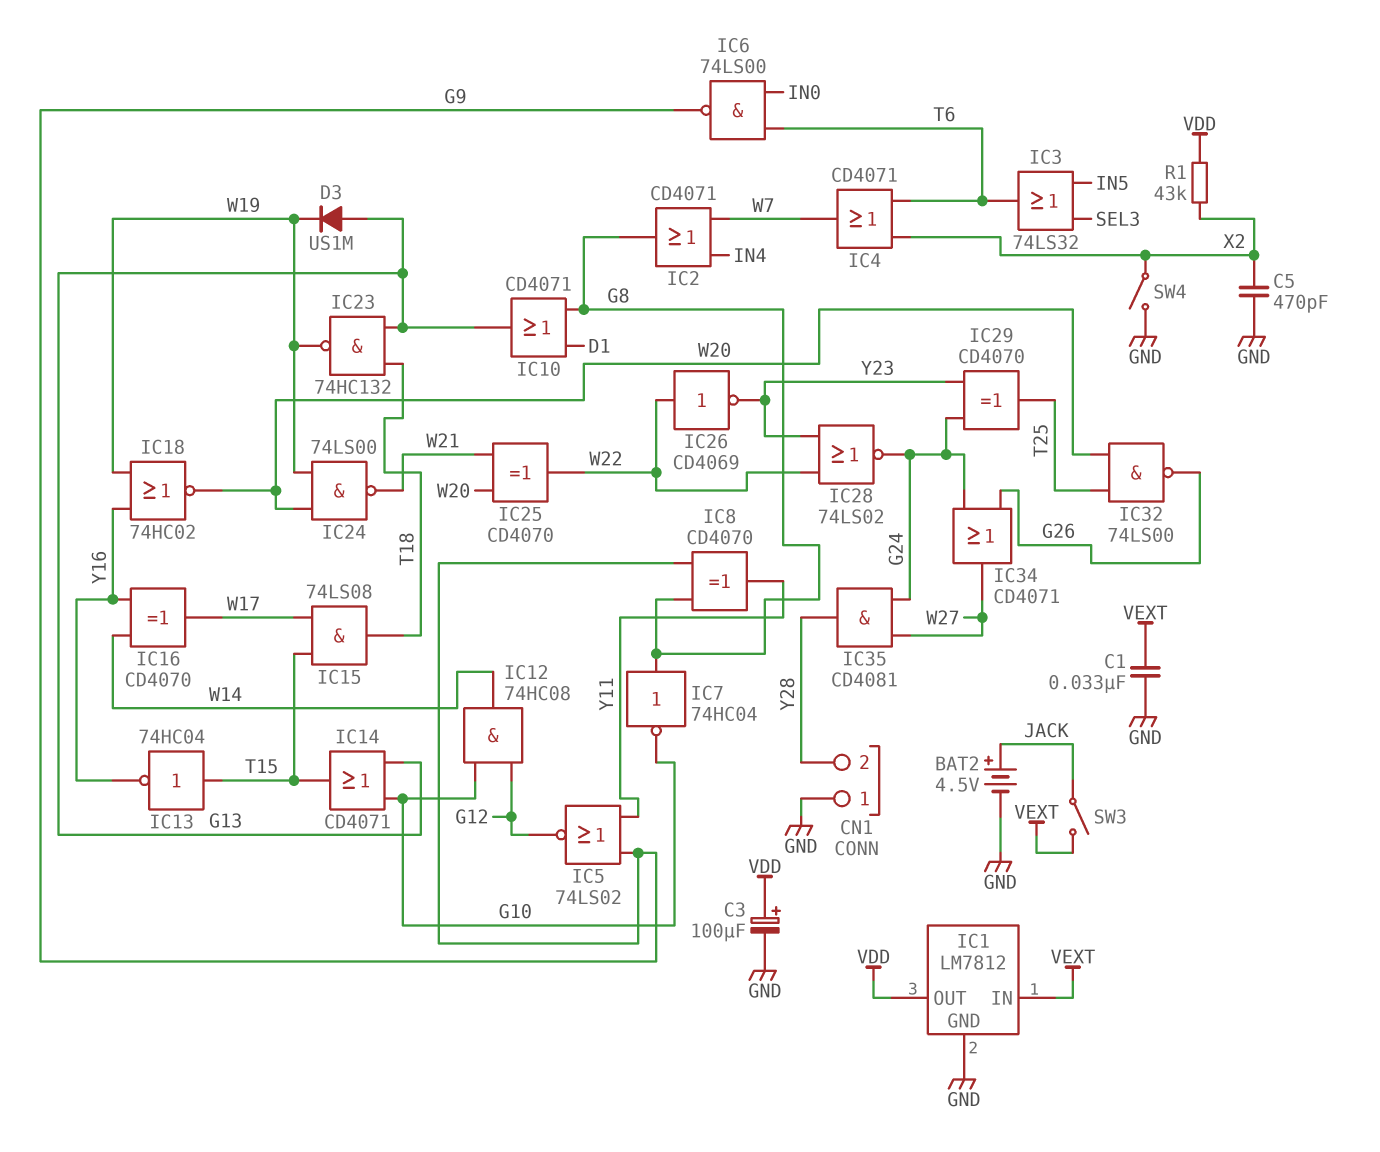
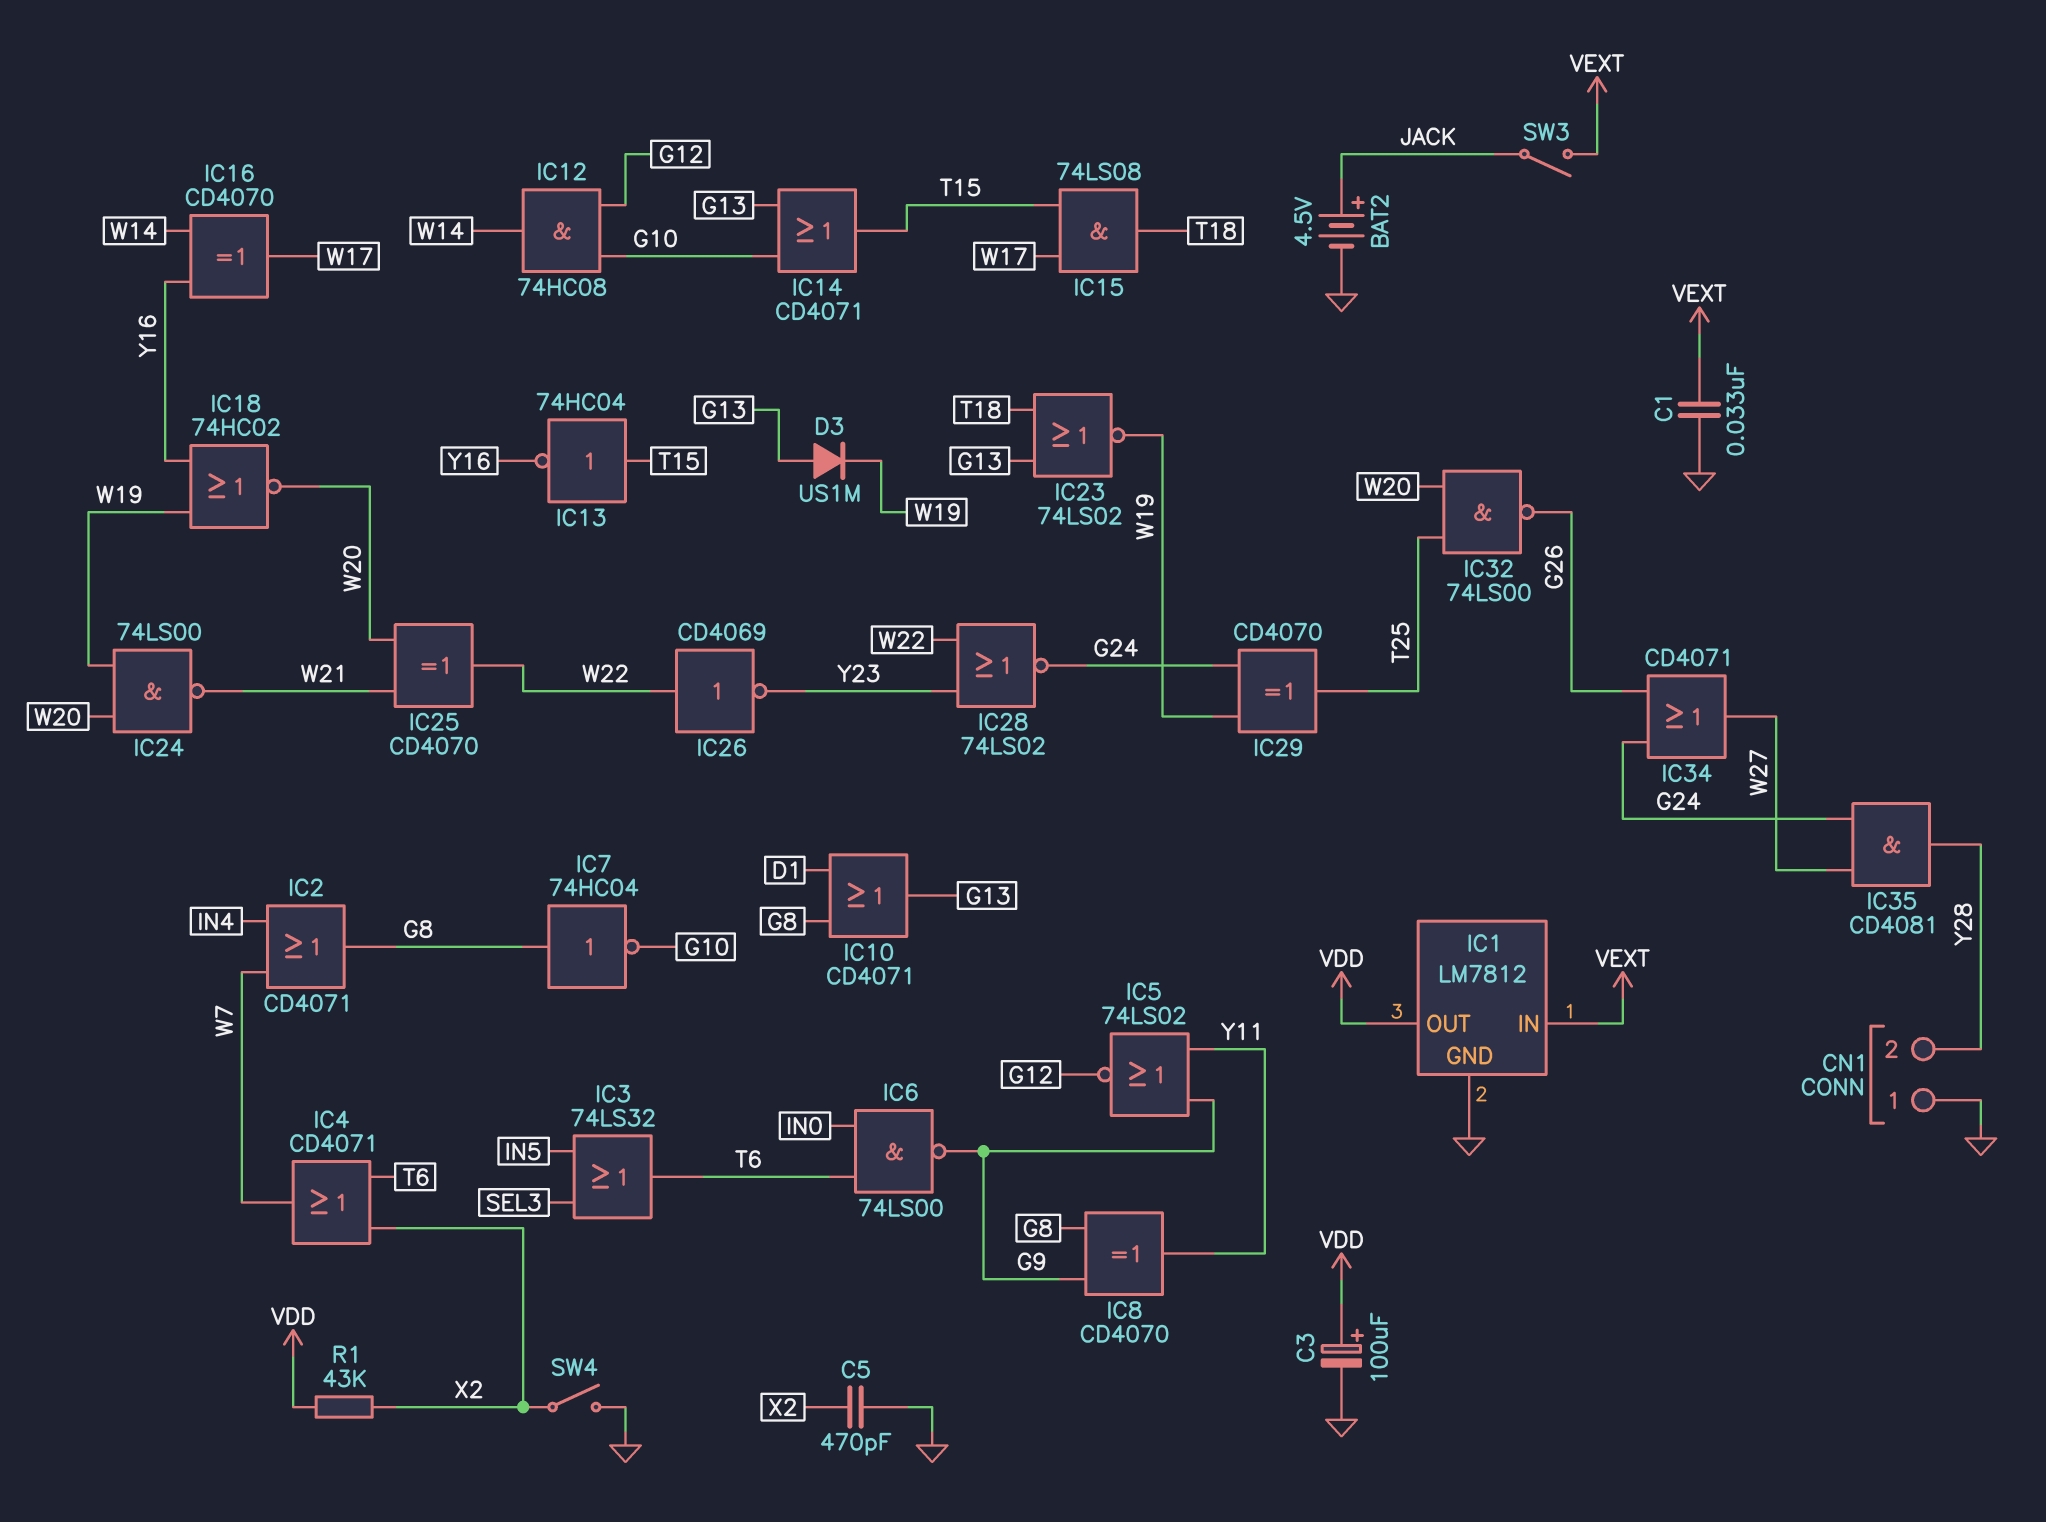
IC23: NAND 74HC132 (in G13, in T18, out W19) -> NOR 74LS02 (in G13, in T18, out W19)
IC29: XOR CD4070 (in G24, in Y23, out T25) -> XOR CD4070 (in G24, in W19, out T25)

